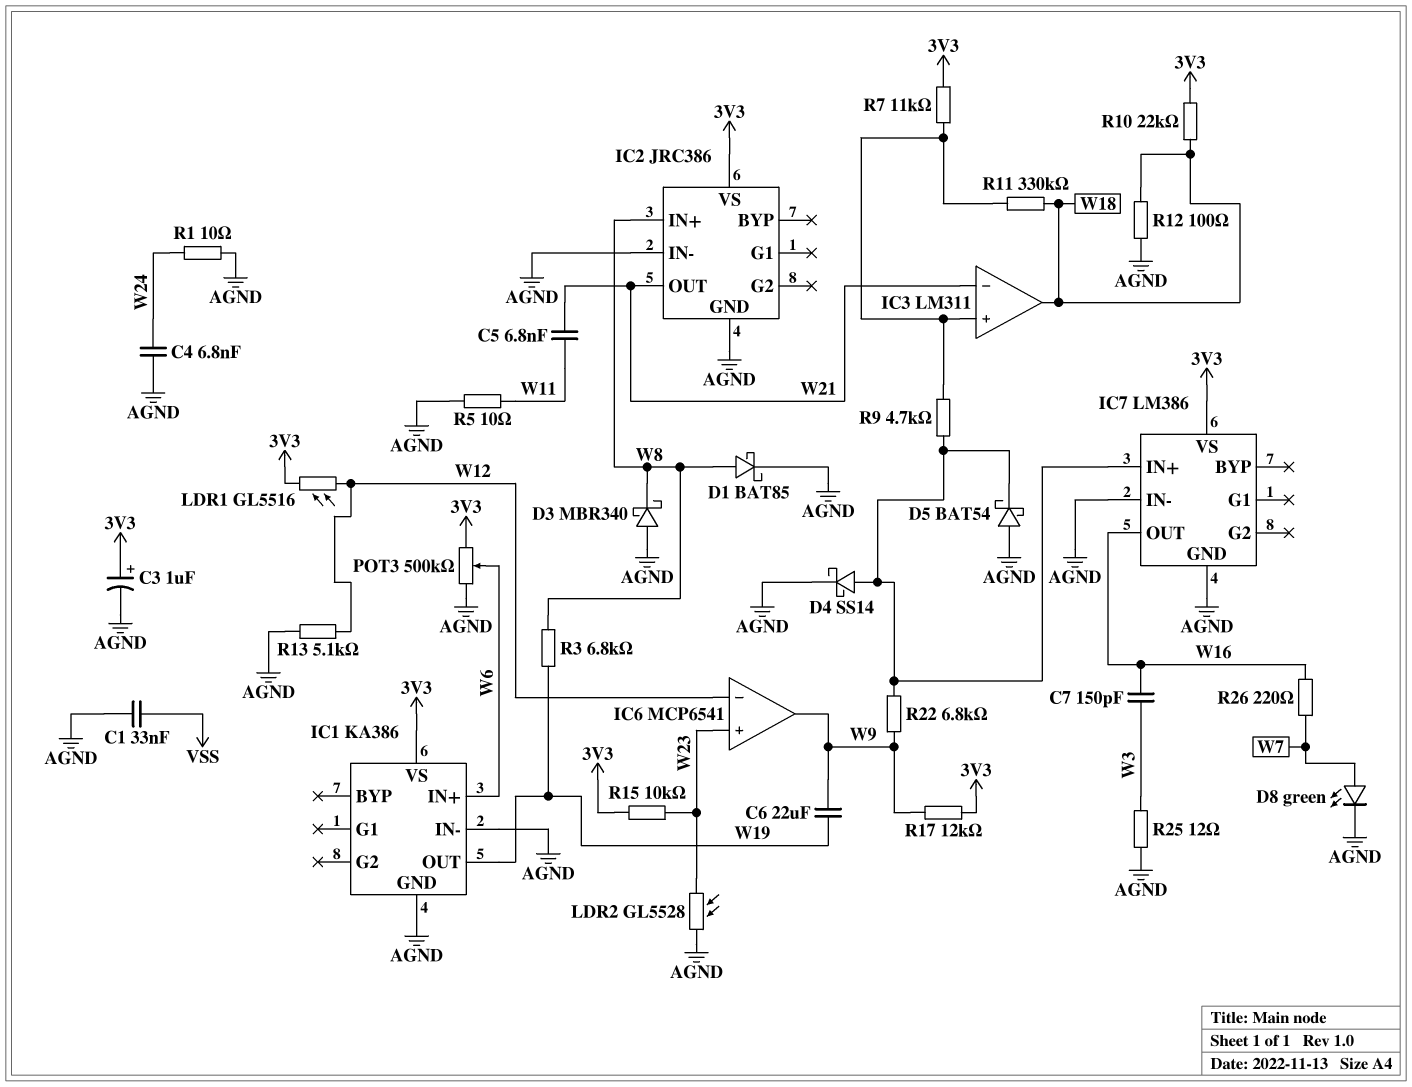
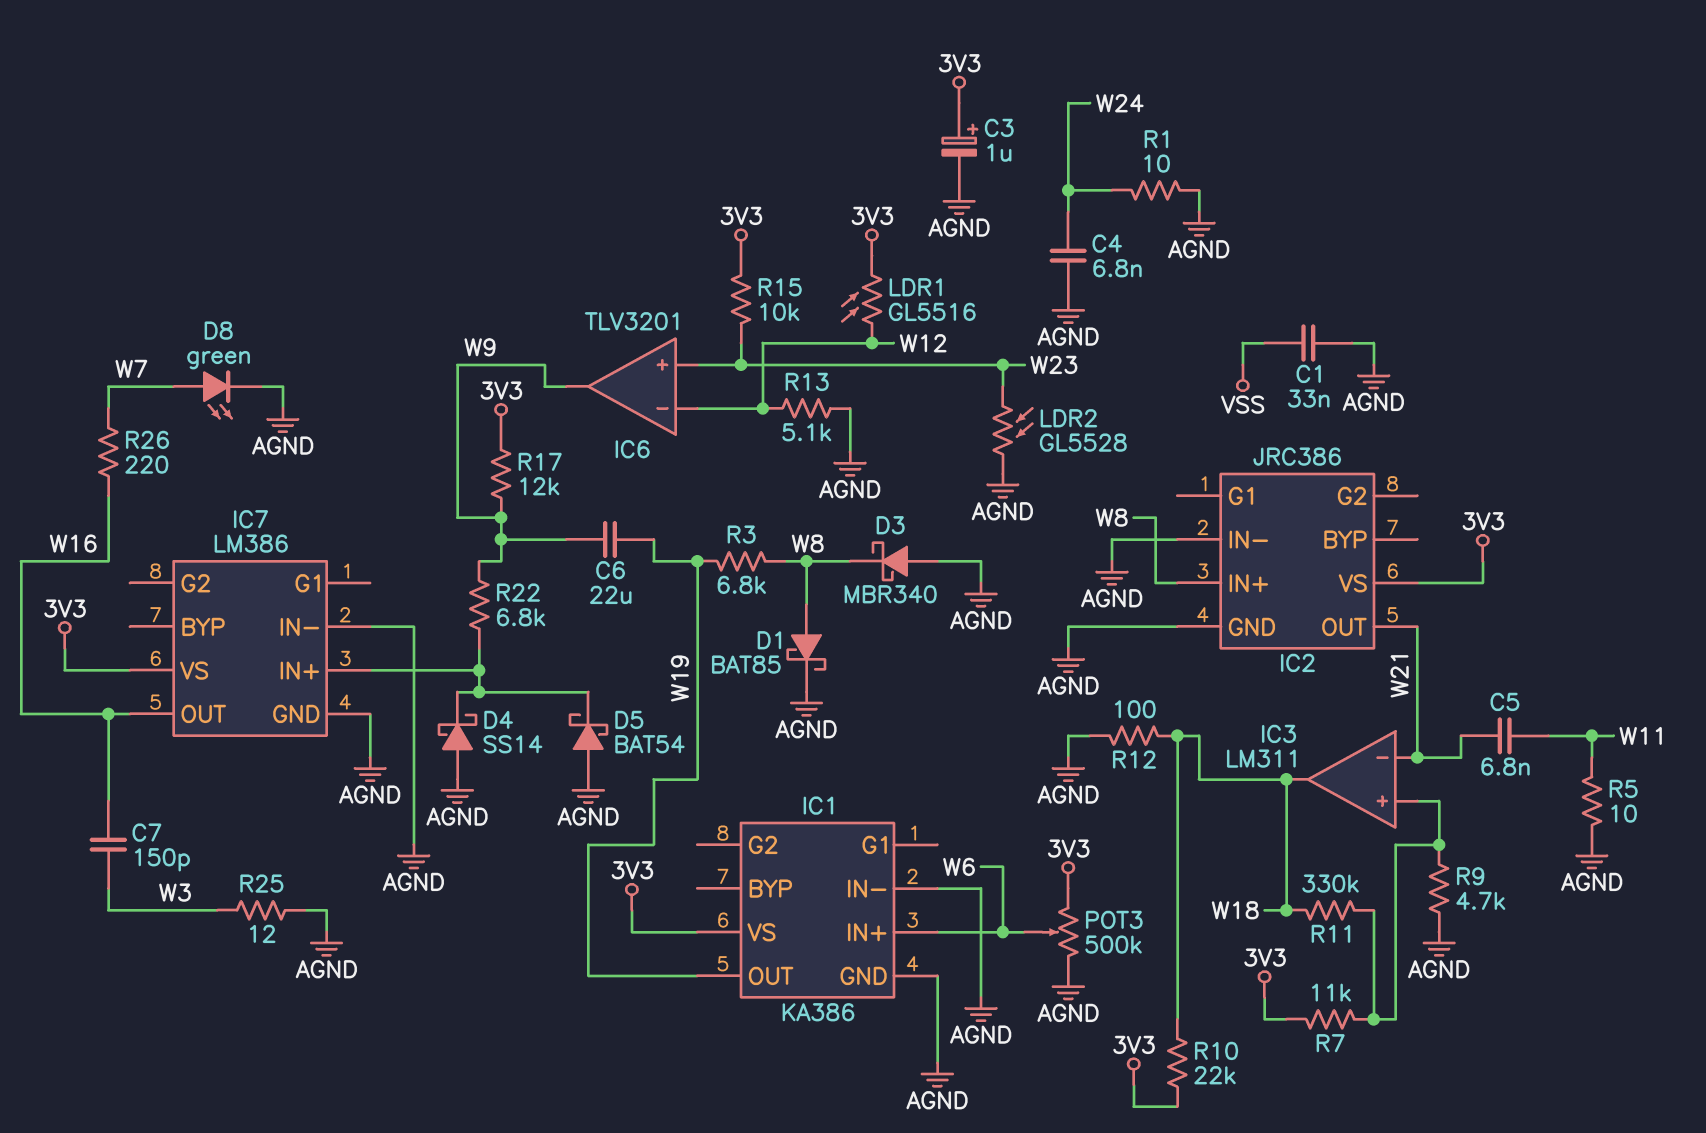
D4: schottky SS14 (A IC7/IN+, K AGND) -> schottky SS14 (A AGND, K IC7/IN+)
IC6: MCP6541 -> TLV3201
R9: 4.7k (IC3/in+, IC7/IN+) -> 4.7k (AGND, IC3/in+)

